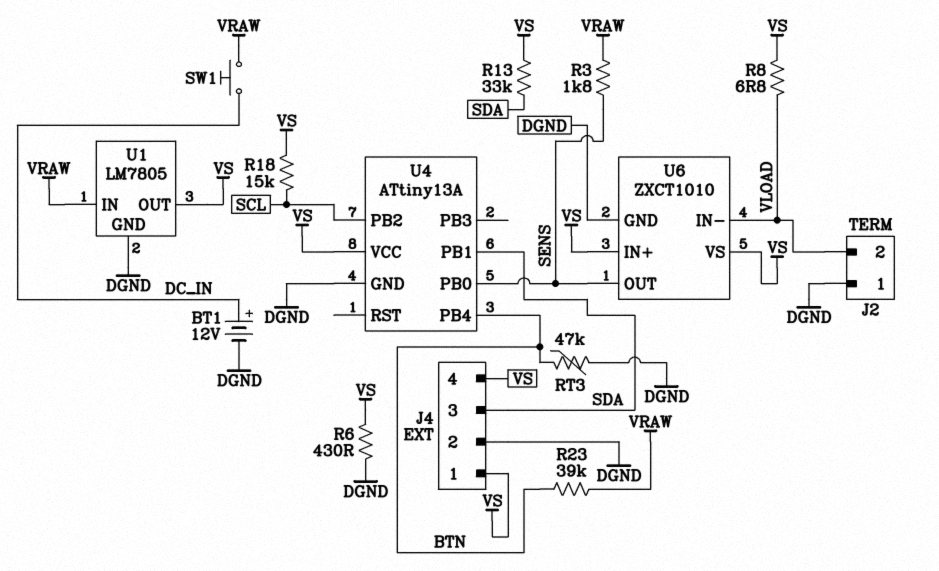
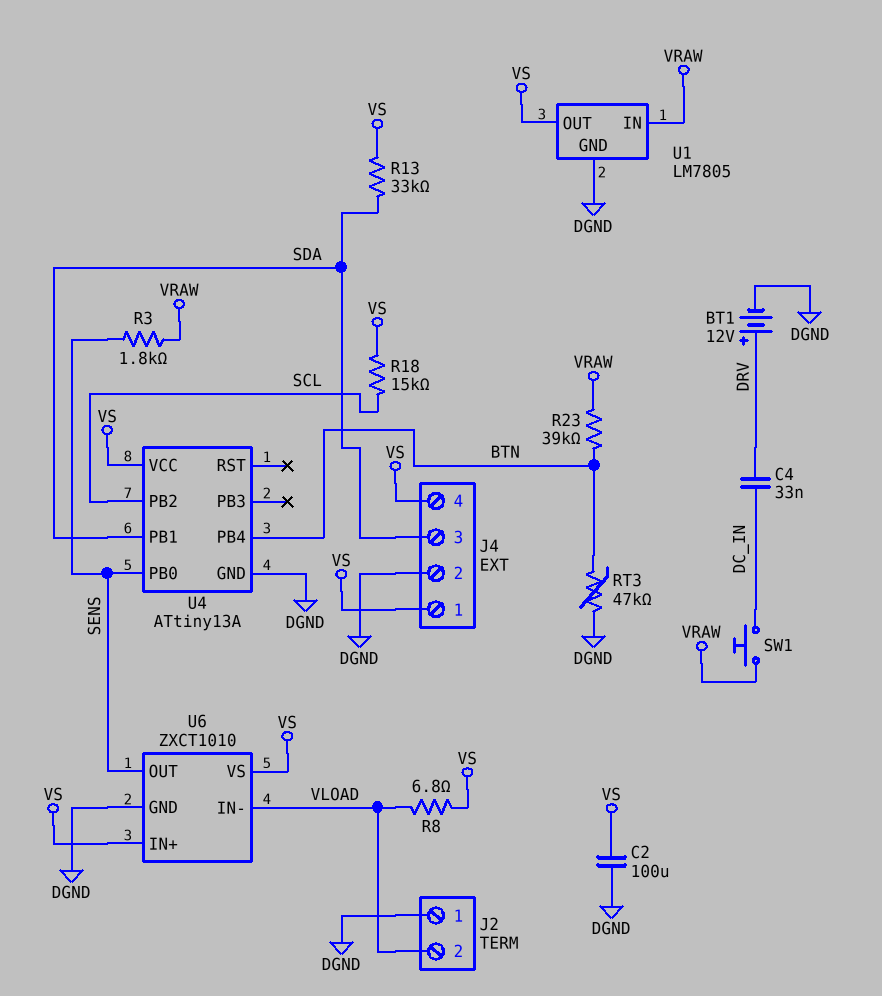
BT1: 12V (plus DC_IN, minus DGND) -> 12V (plus DRV, minus DGND)
C2: none -> 100uF (DGND, VS)
C4: none -> 33nF (DC_IN, DRV)
R6: 430 (DGND, VS) -> none

